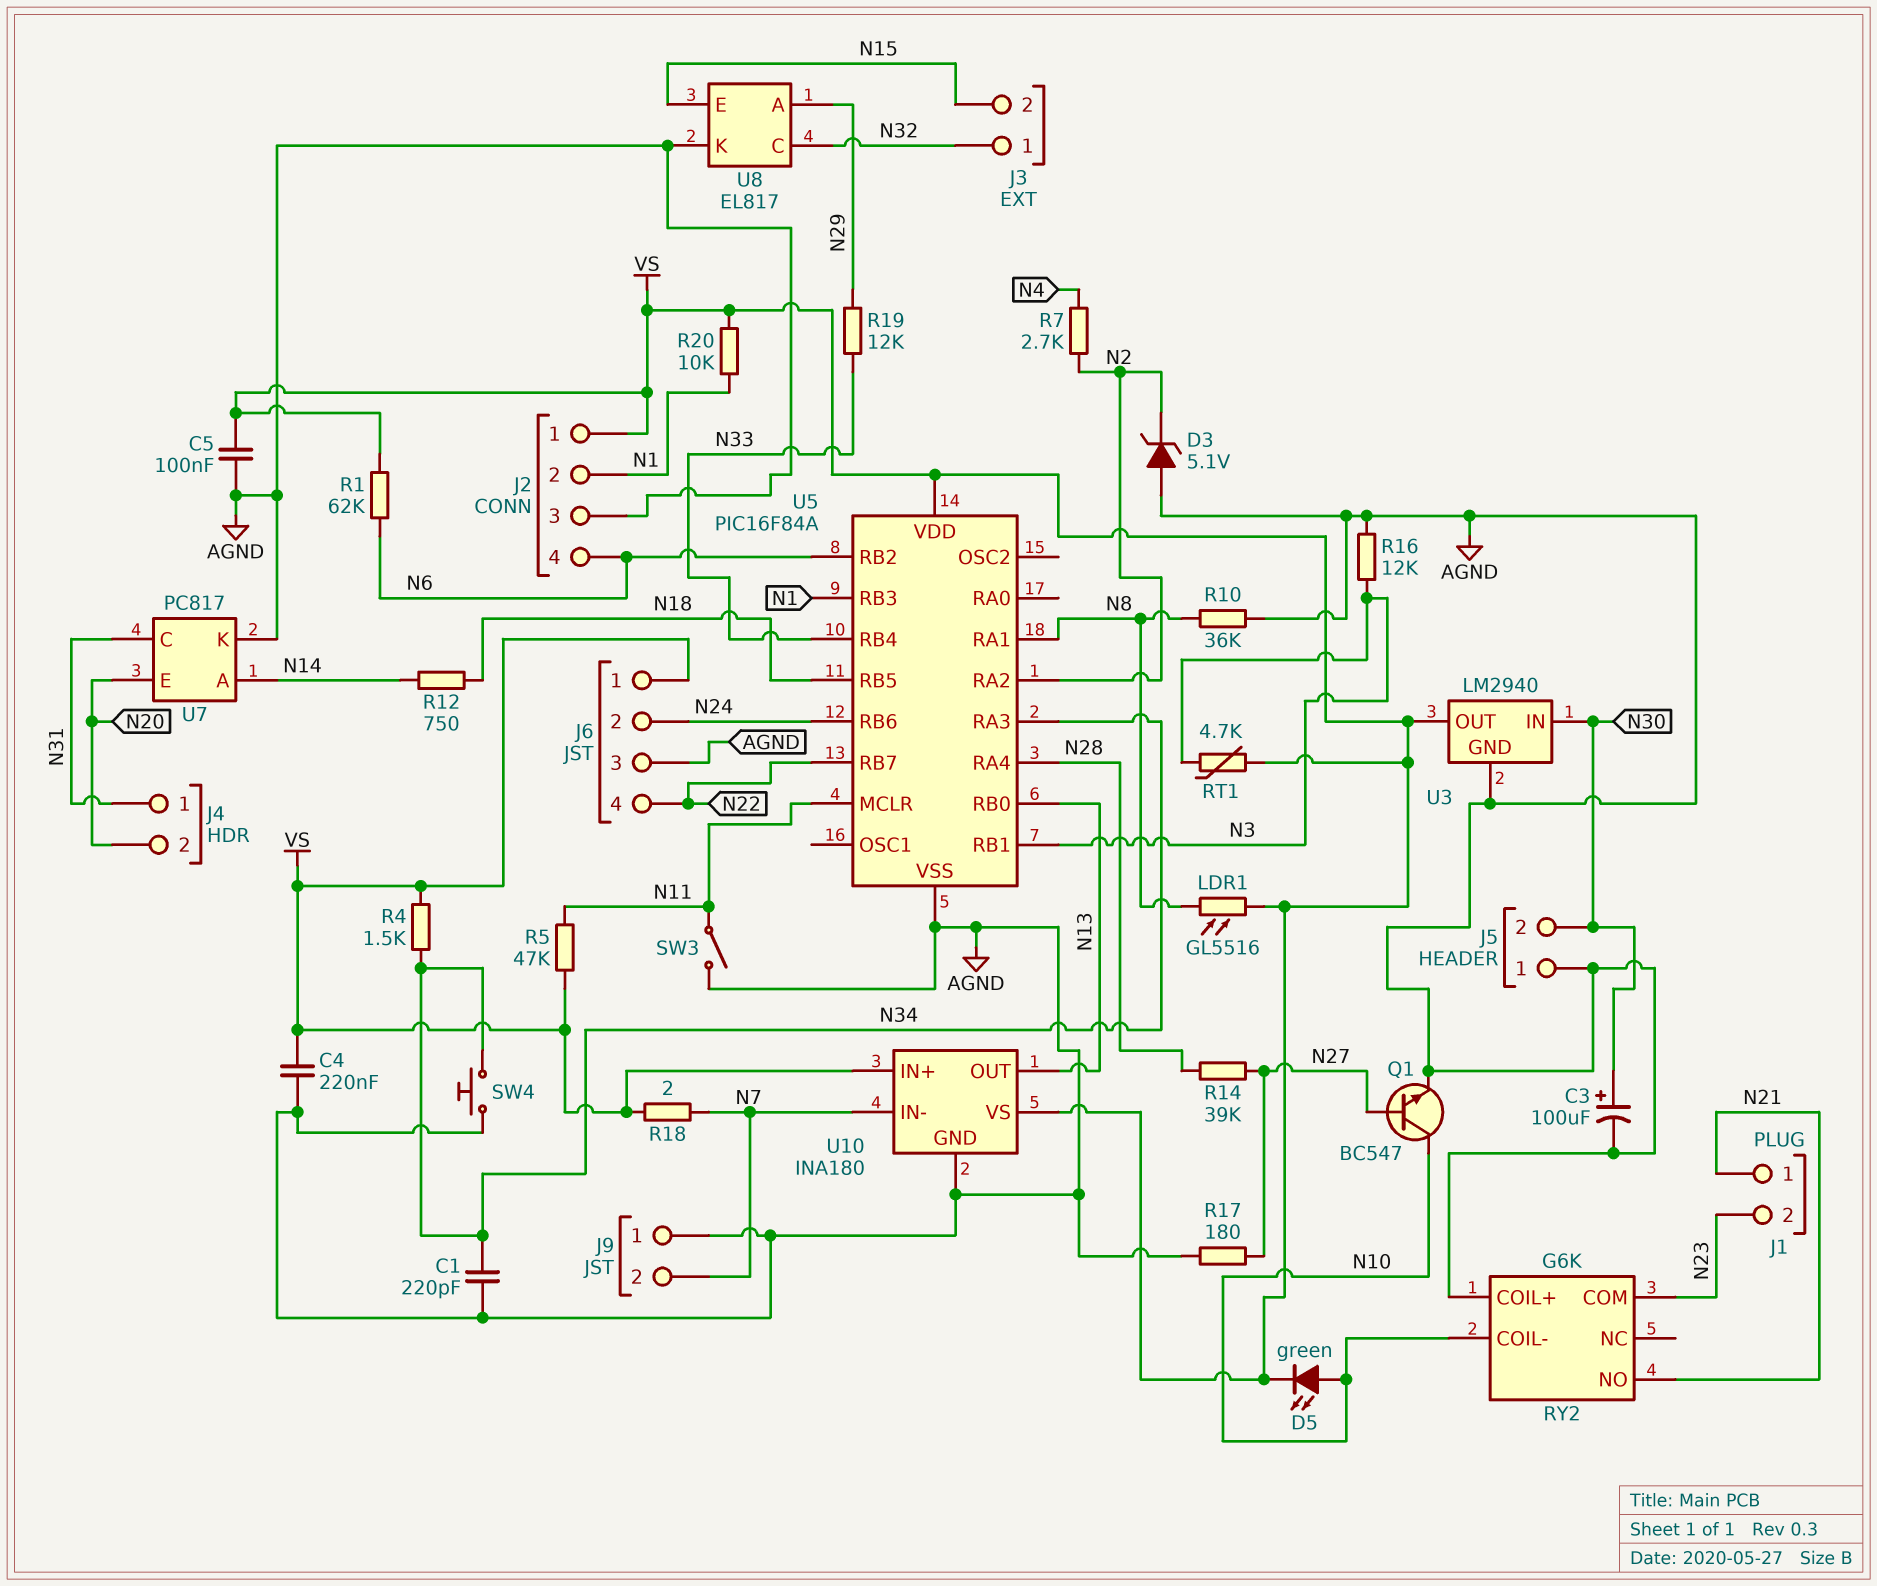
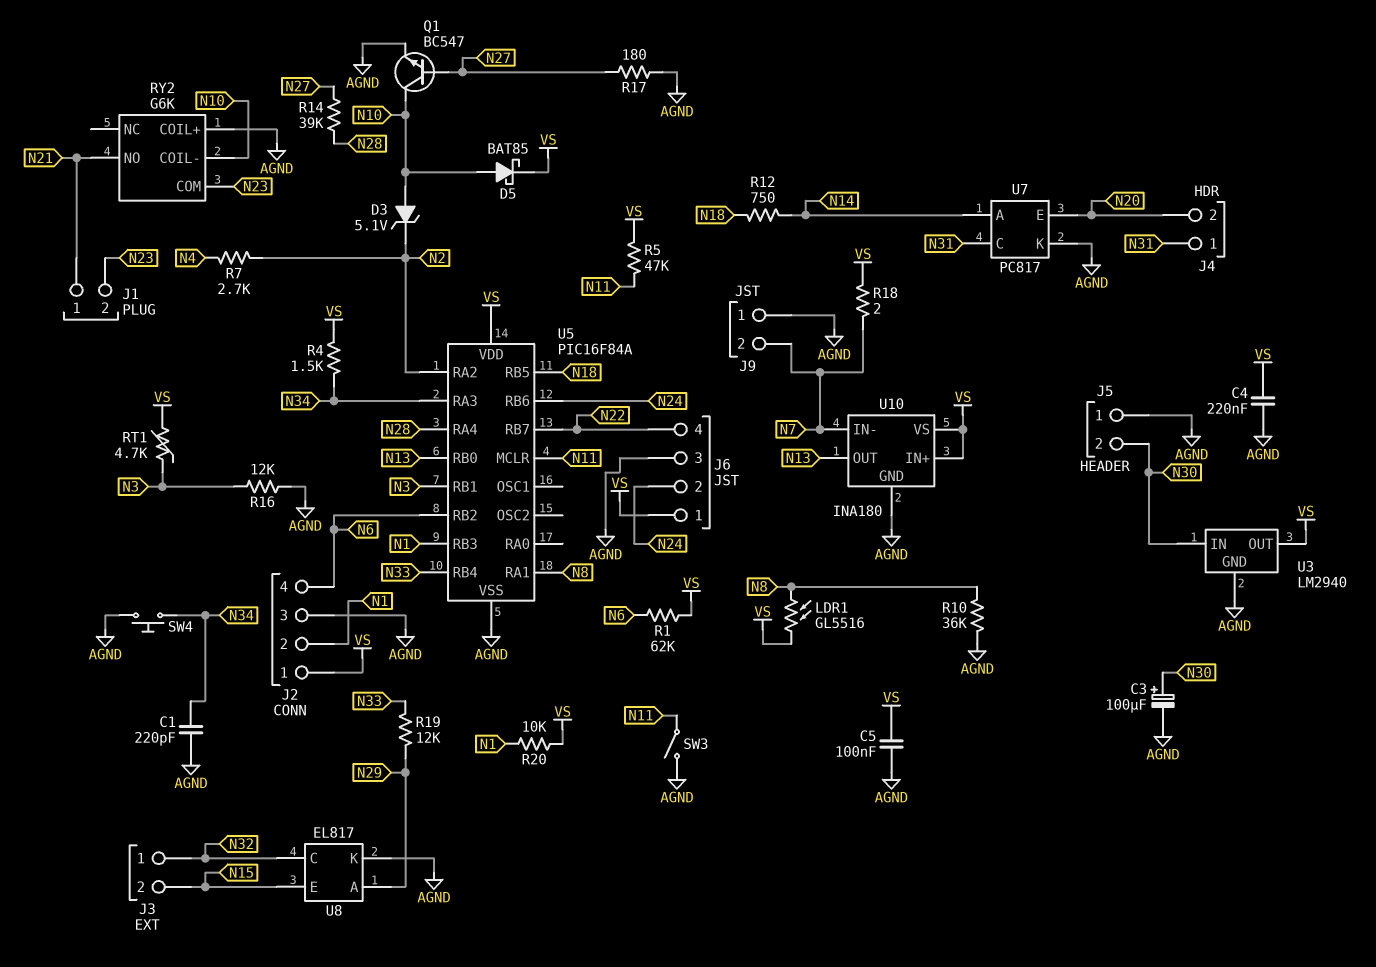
D3: zener 5.1V (A AGND, K N2) -> zener 5.1V (A N10, K N2)
D5: LED green (A N10, K VS) -> schottky BAT85 (A N10, K VS)

